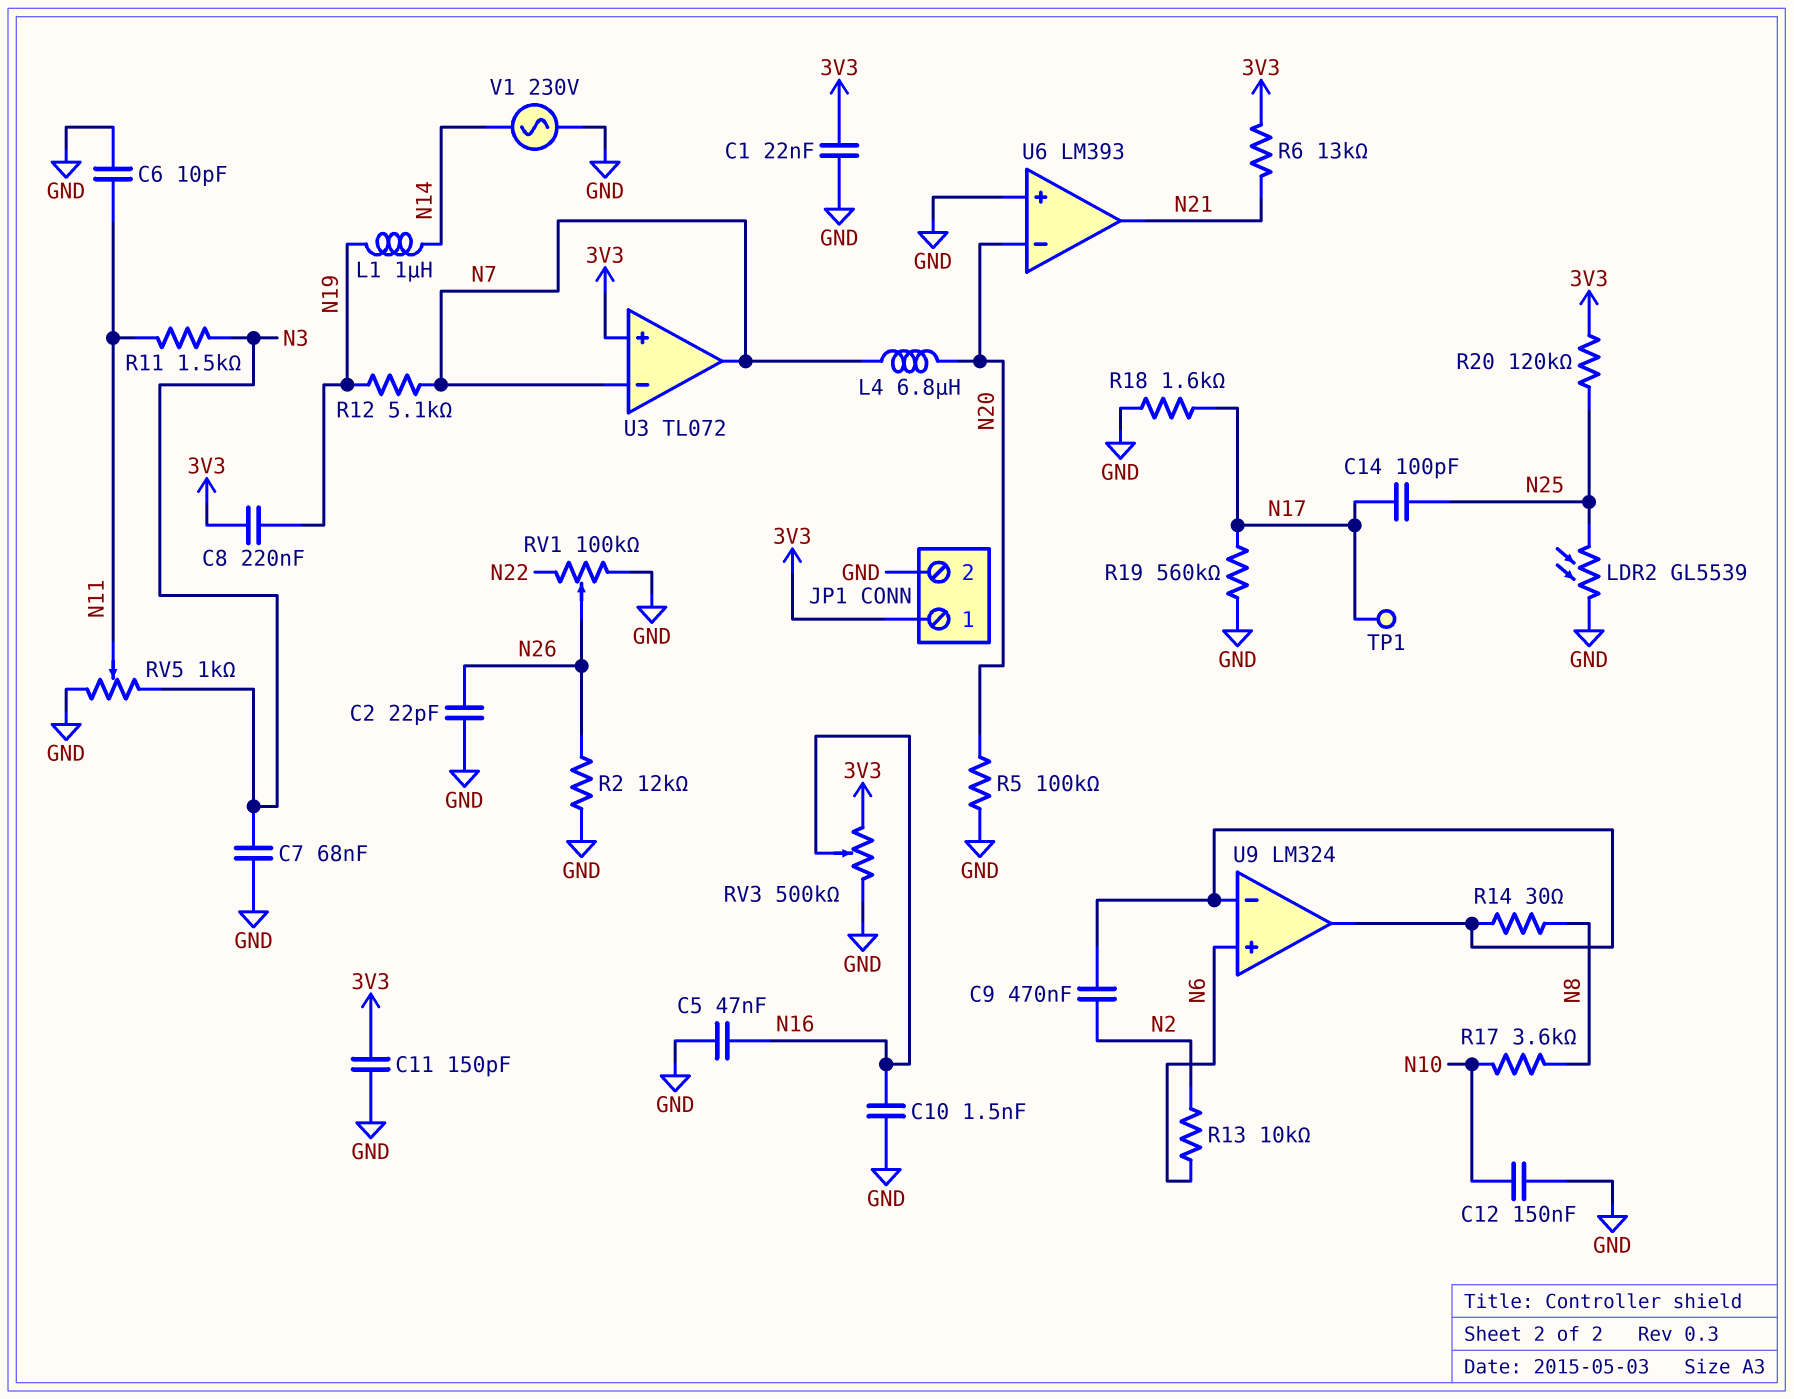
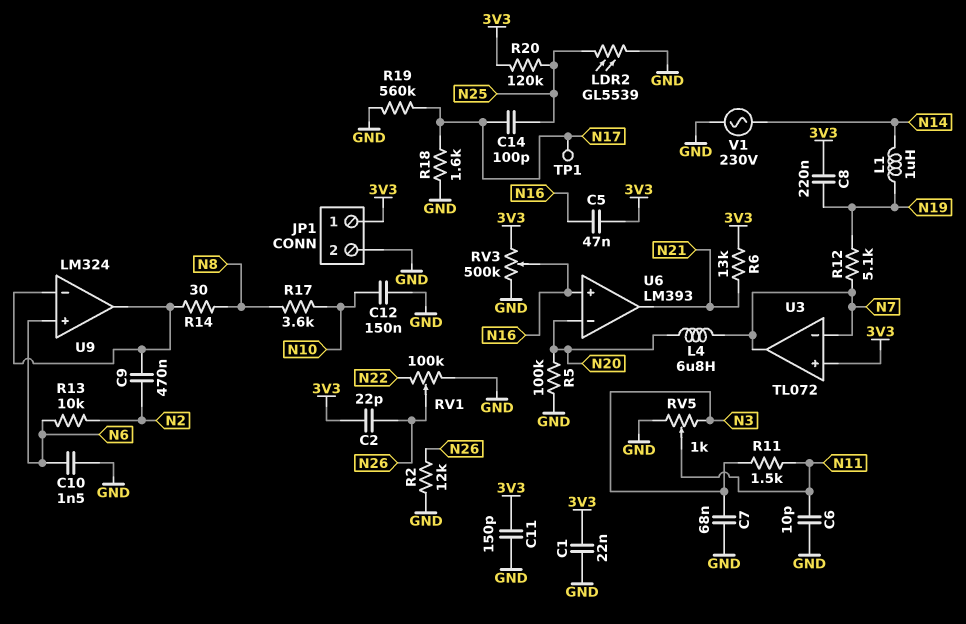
C2: 22pF (GND, N26) -> 22pF (3V3, N26)
C5: 47nF (GND, N16) -> 47nF (3V3, N16)
C10: 1.5nF (GND, N16) -> 1.5nF (GND, N6)
U6 pin in+: GND -> N16

